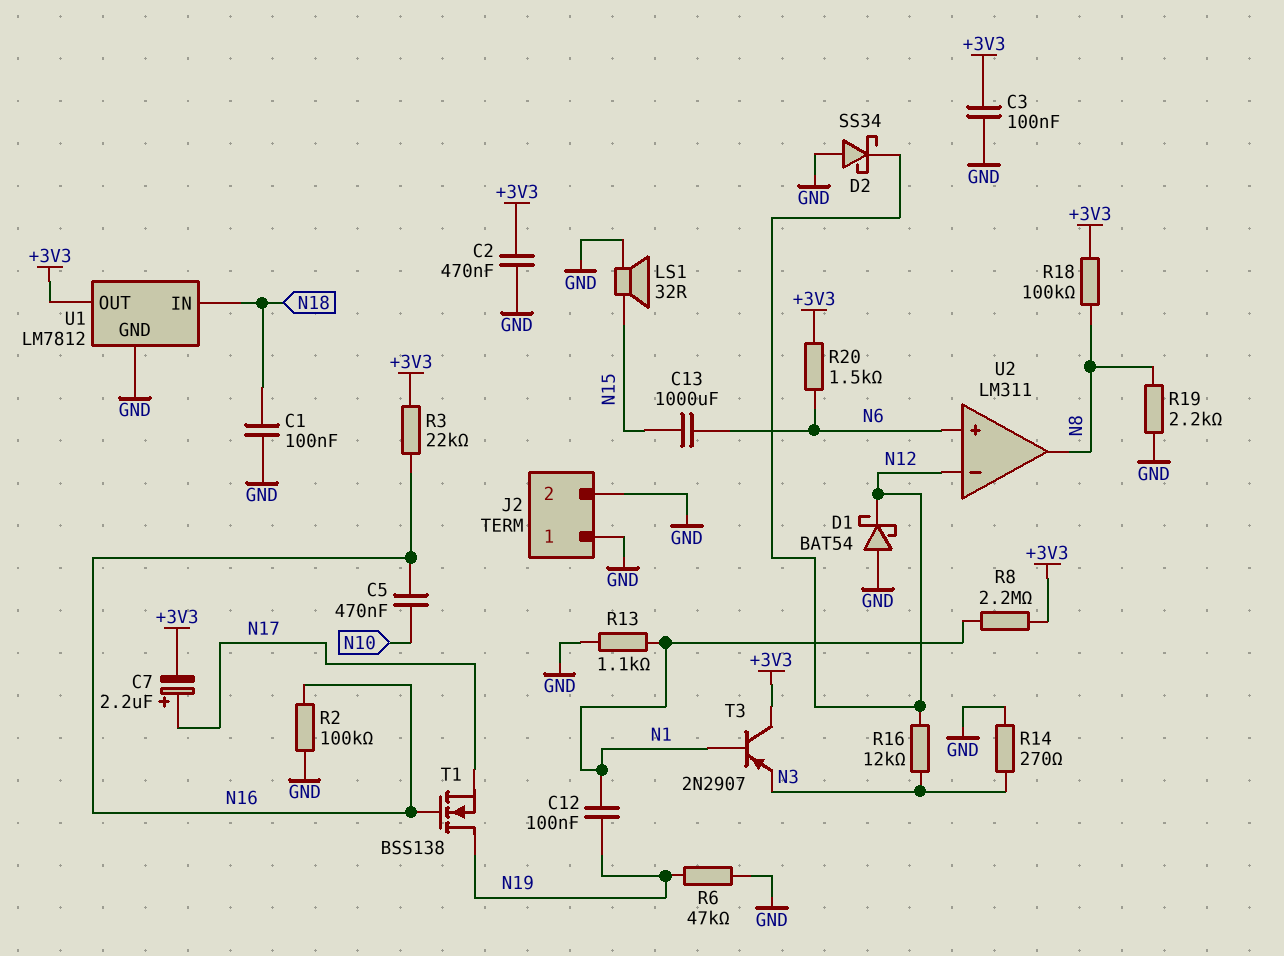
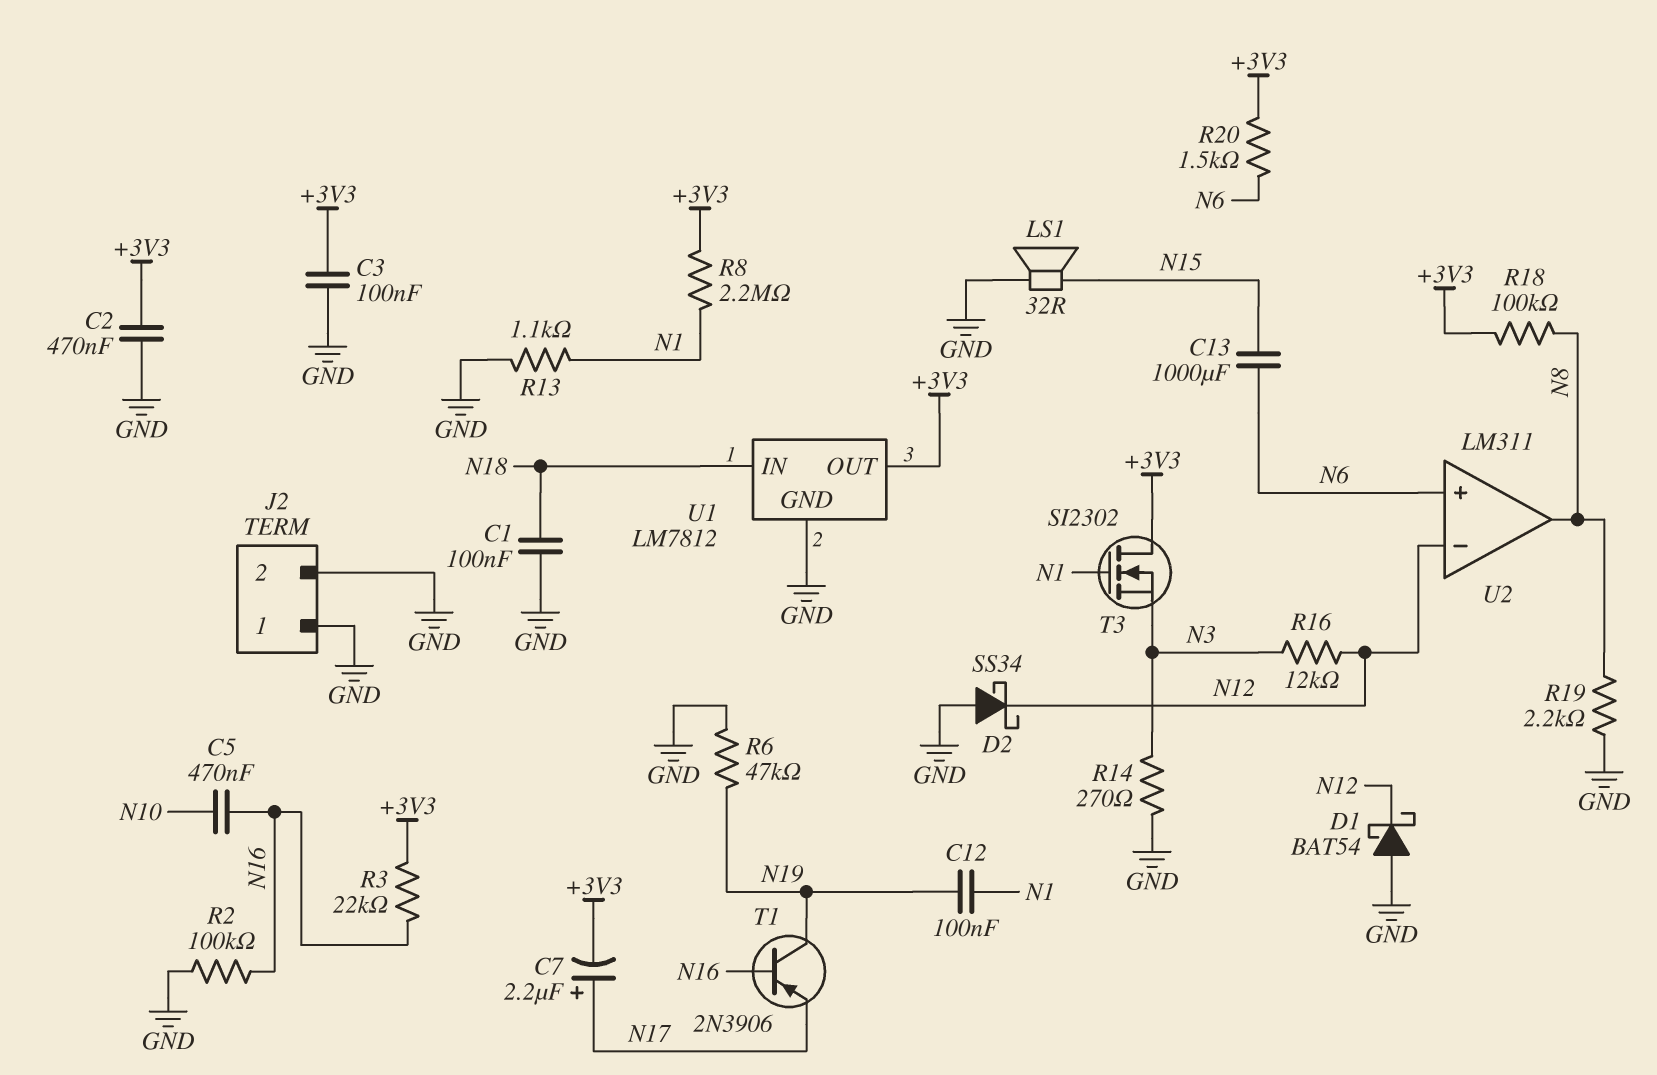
T1: NMOS BSS138 (G N16, D N19, S N17) -> PNP 2N3906 (B N16, C N19, E N17)
T3: PNP 2N2907 (B N1, C +3V3, E N3) -> NMOS SI2302 (G N1, D +3V3, S N3)

